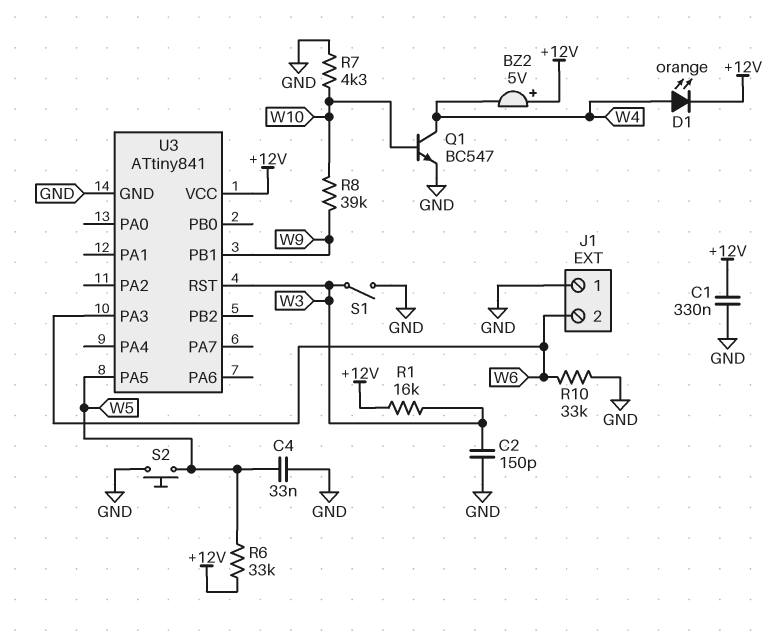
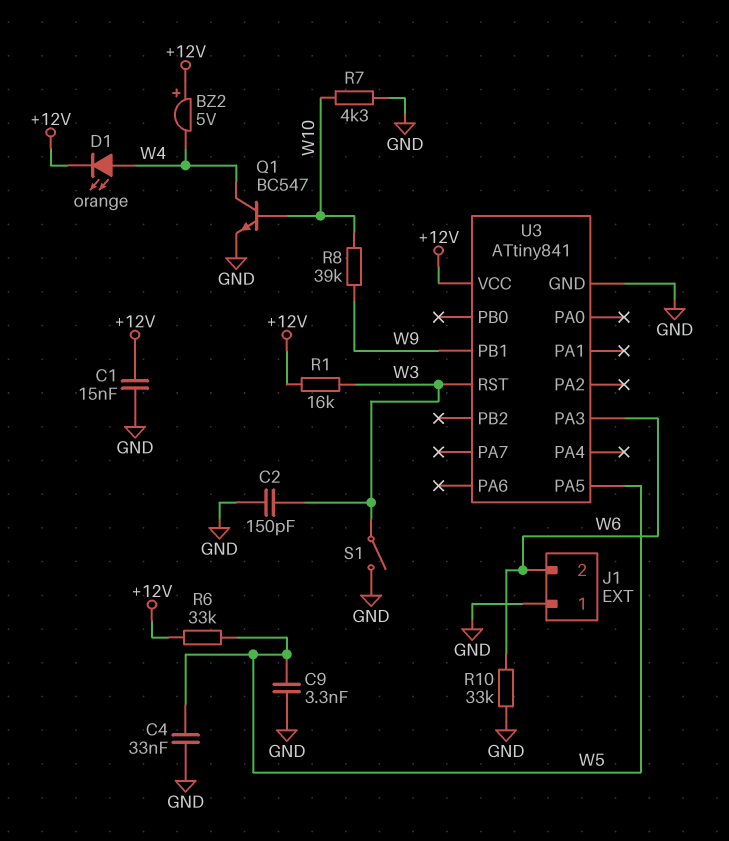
C1: 330nF (+12V, GND) -> 15nF (+12V, GND)
C9: none -> 3.3nF (GND, W5)
S2: button (GND, W5) -> none

